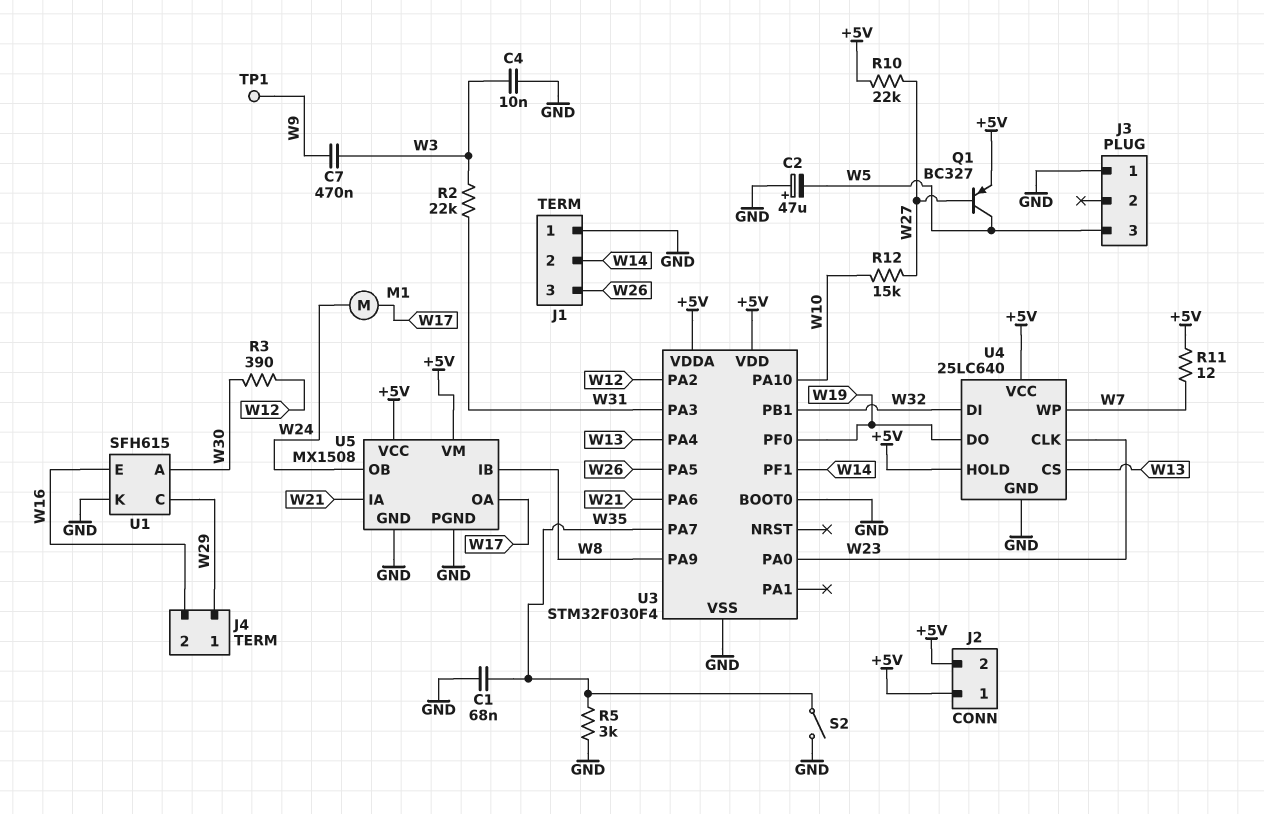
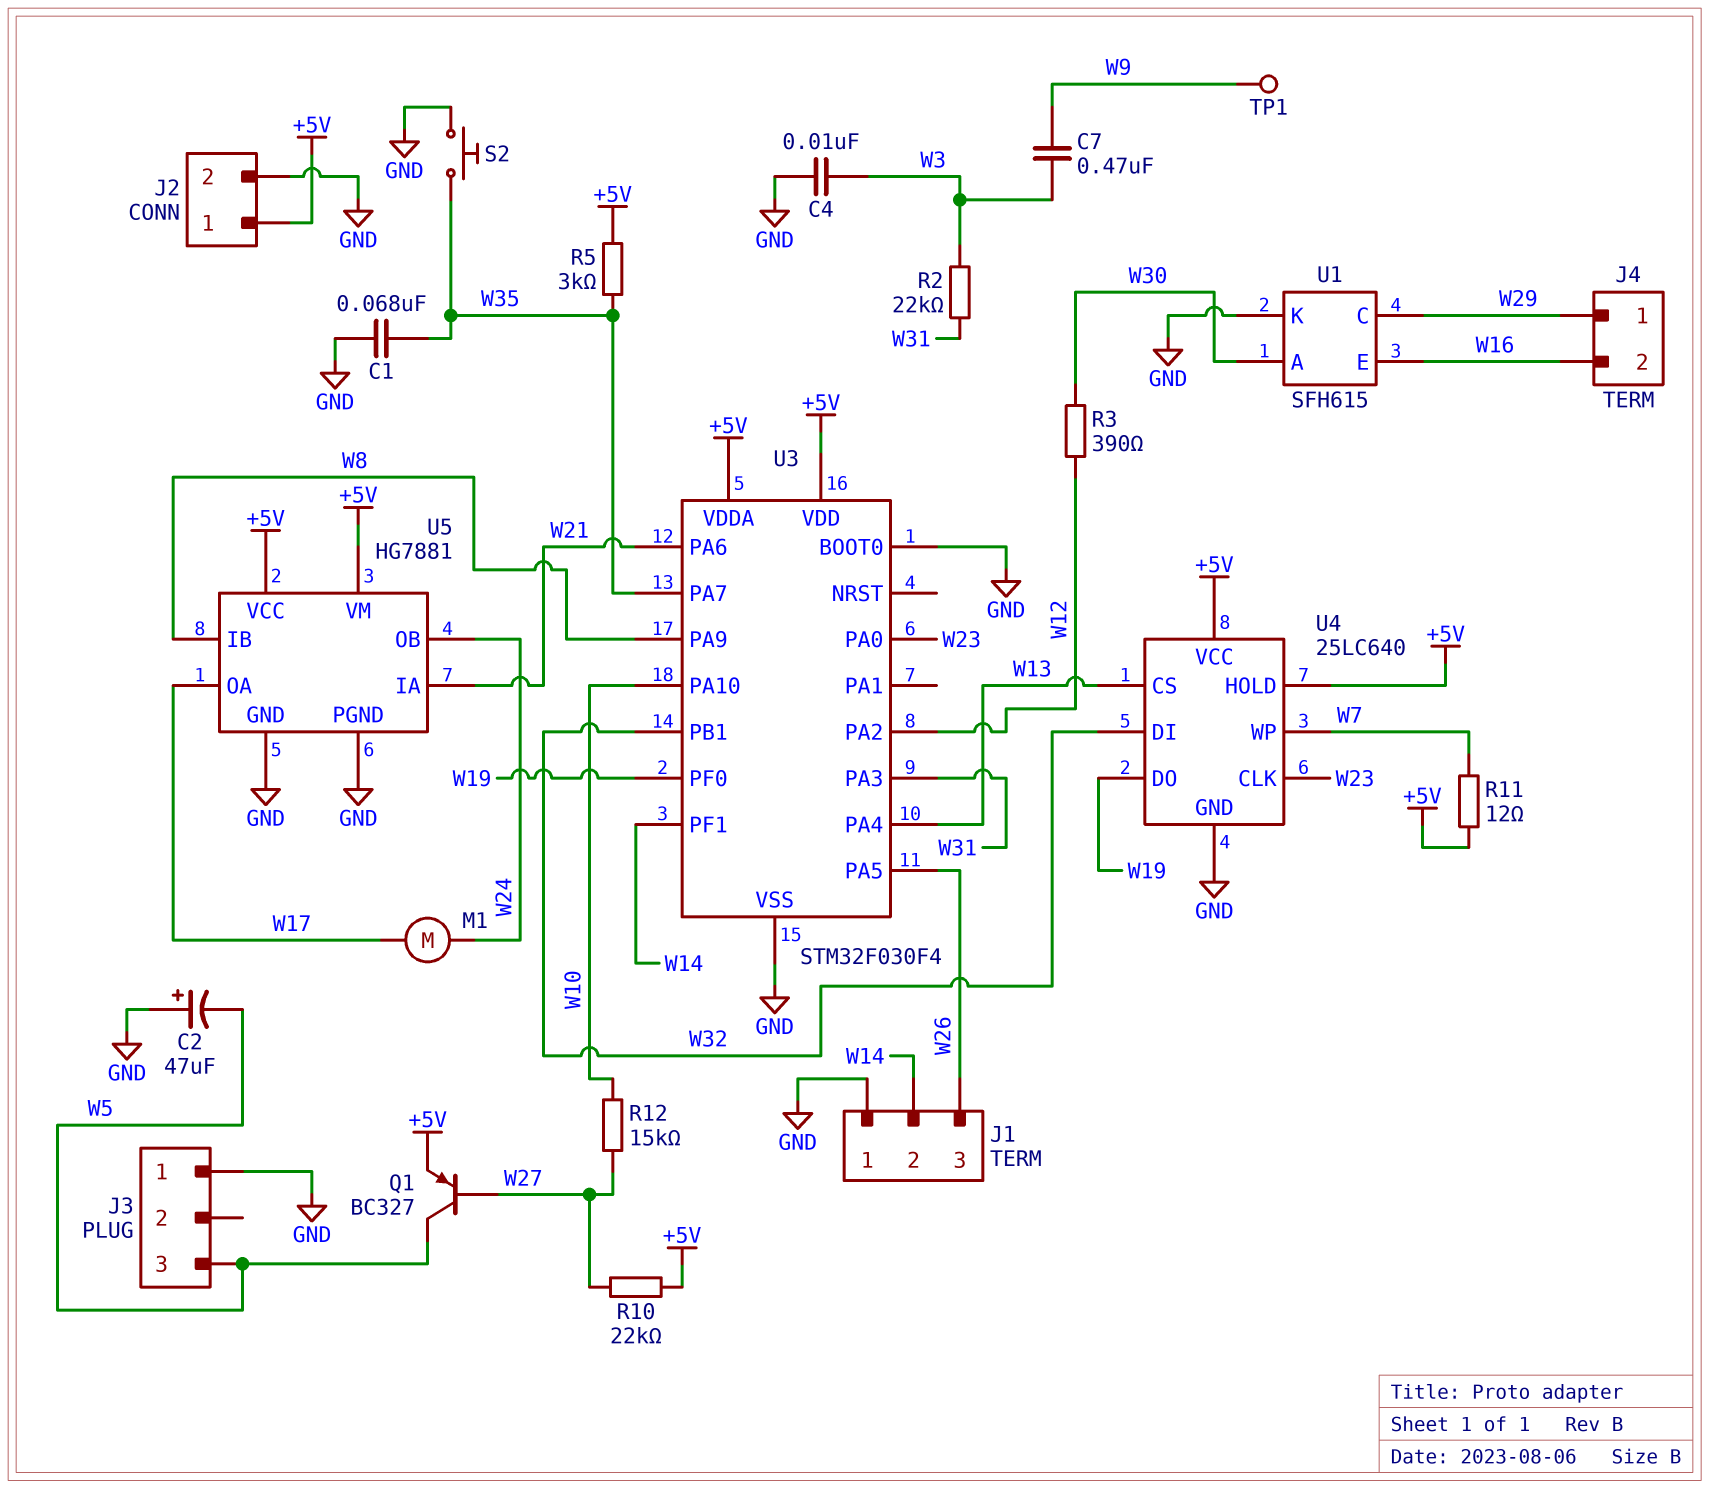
J2 pin 2: +5V -> GND
R5: 3k (GND, W35) -> 3k (+5V, W35)
S2: switch (GND, W35) -> button (GND, W35)
U5: MX1508 -> HG7881

